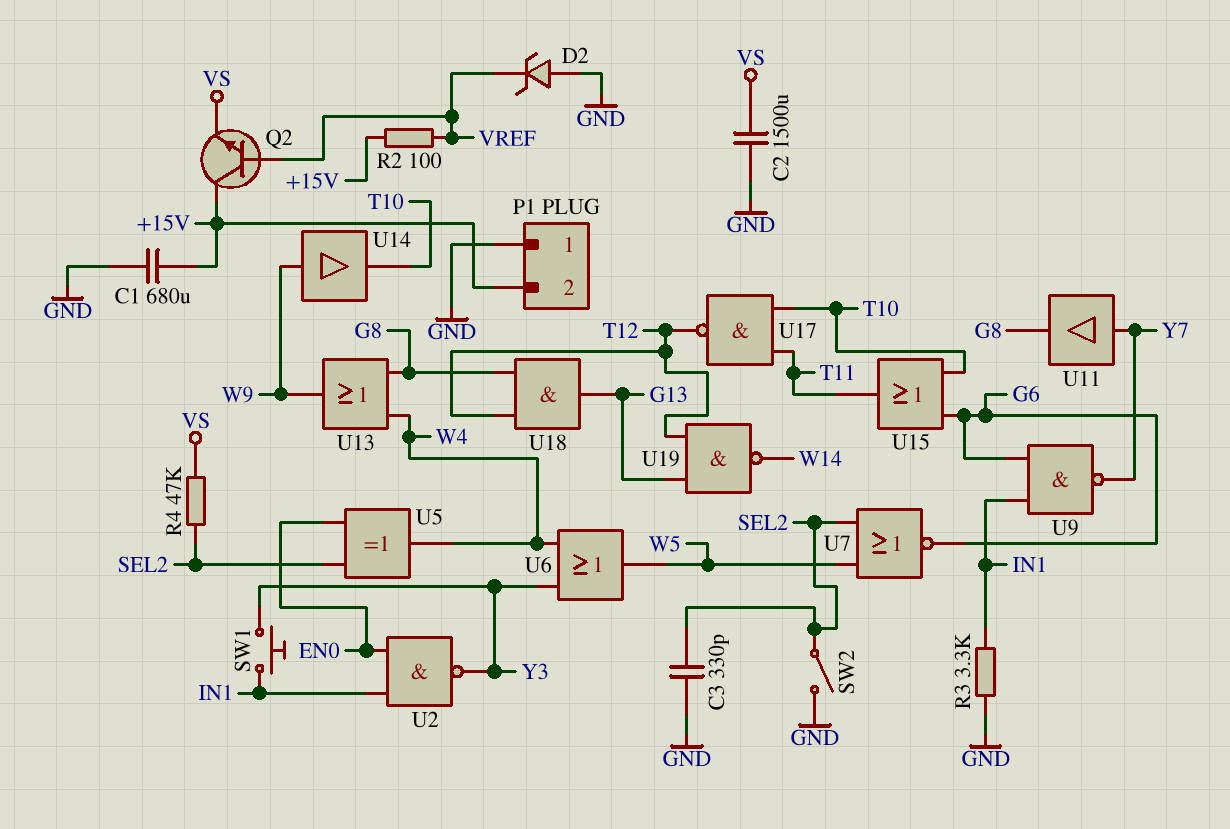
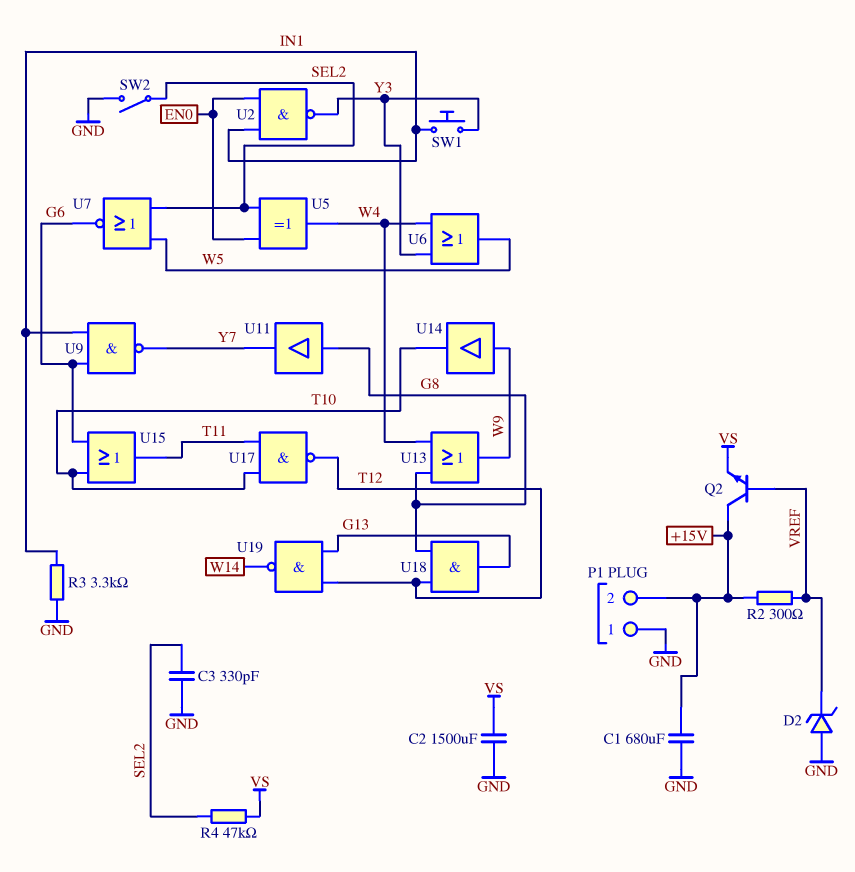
R2: 100 (+15V, VREF) -> 300 (+15V, VREF)
U11: buffer (in Y7, out G8) -> buffer (in G8, out Y7)

